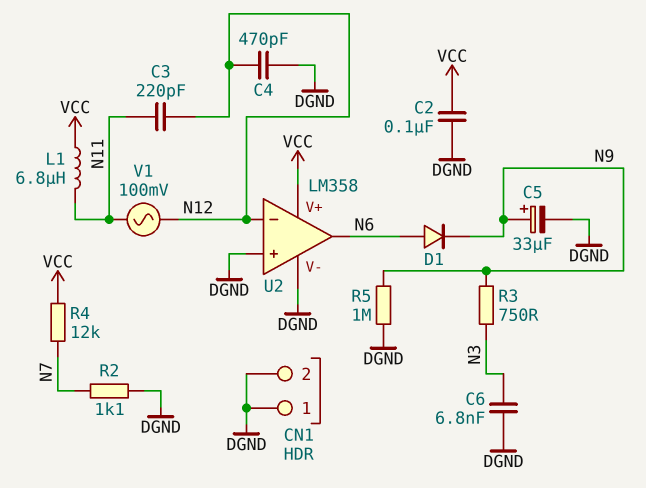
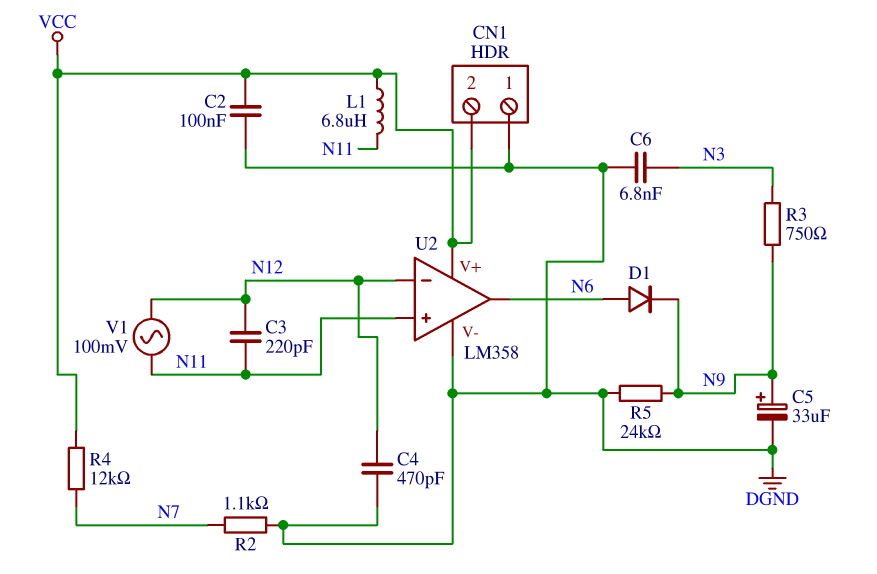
CN1 pin 2: DGND -> VCC
R5: 1M (DGND, N9) -> 24k (DGND, N9)
U2 pin in+: DGND -> N11

